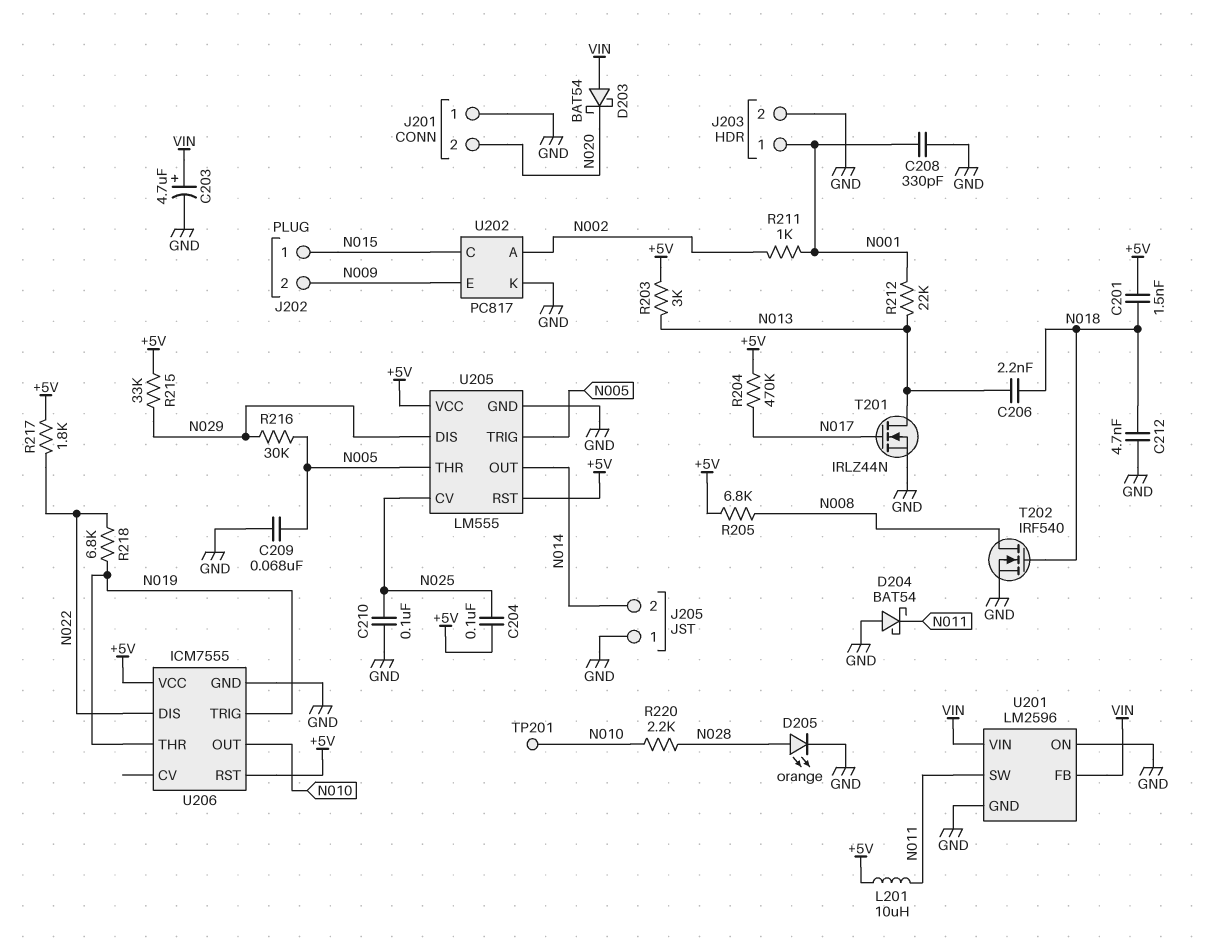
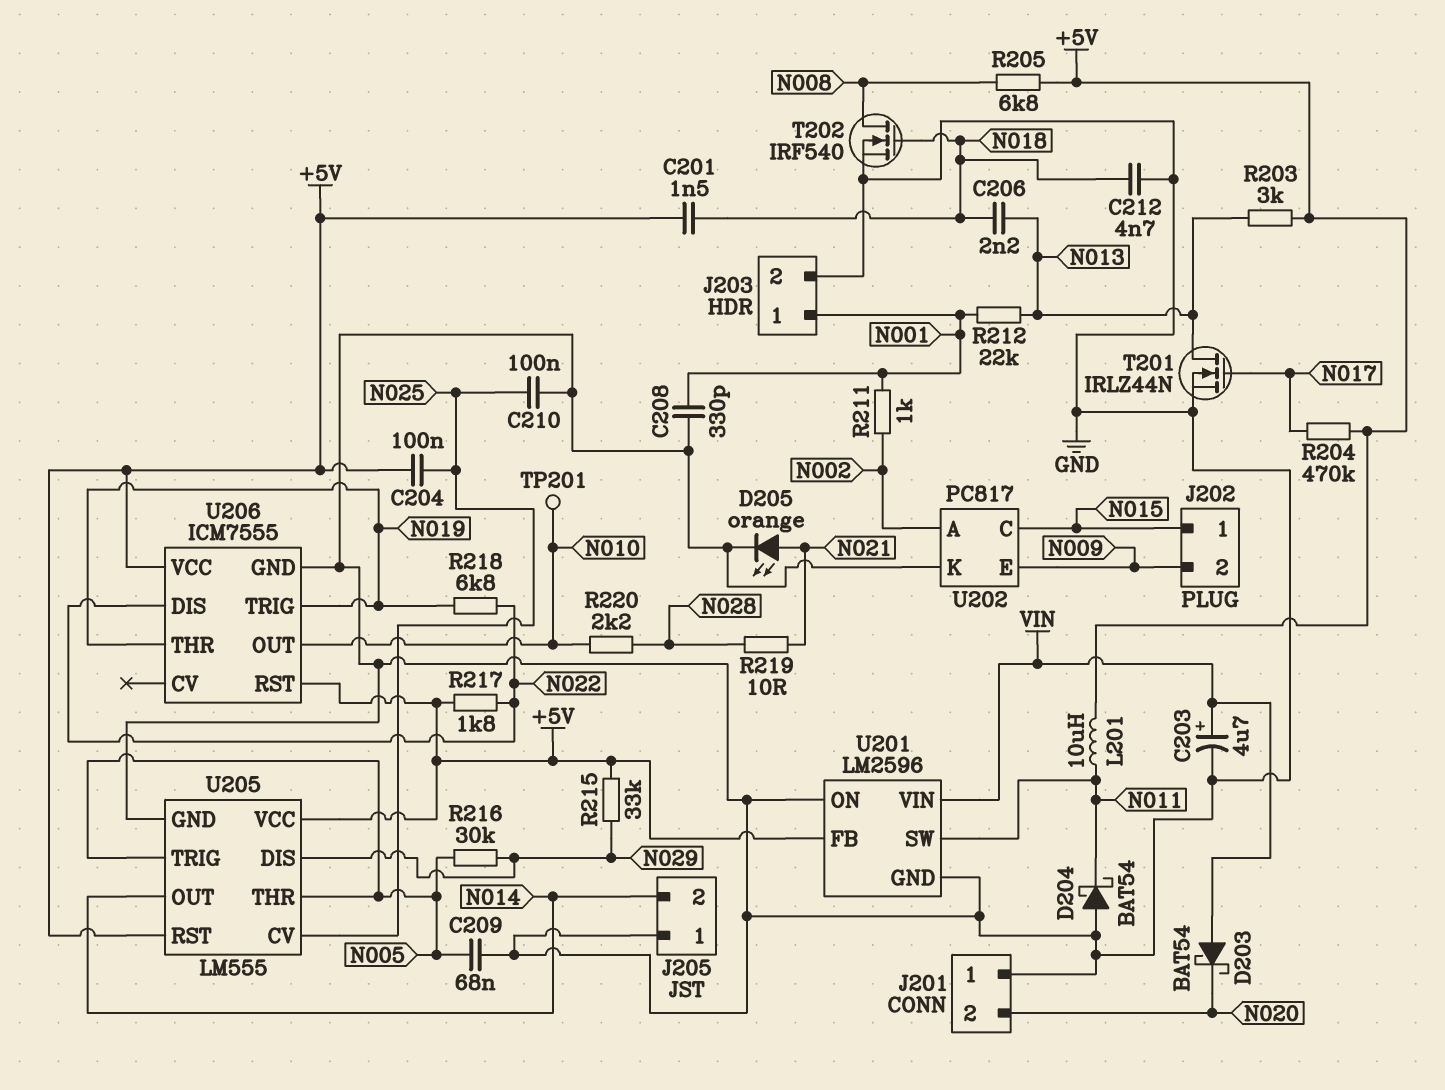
D205: LED orange (A N028, K GND) -> LED orange (A N021, K GND)
R219: none -> 10 (N021, N028)
U201 pin FB: VIN -> +5V

